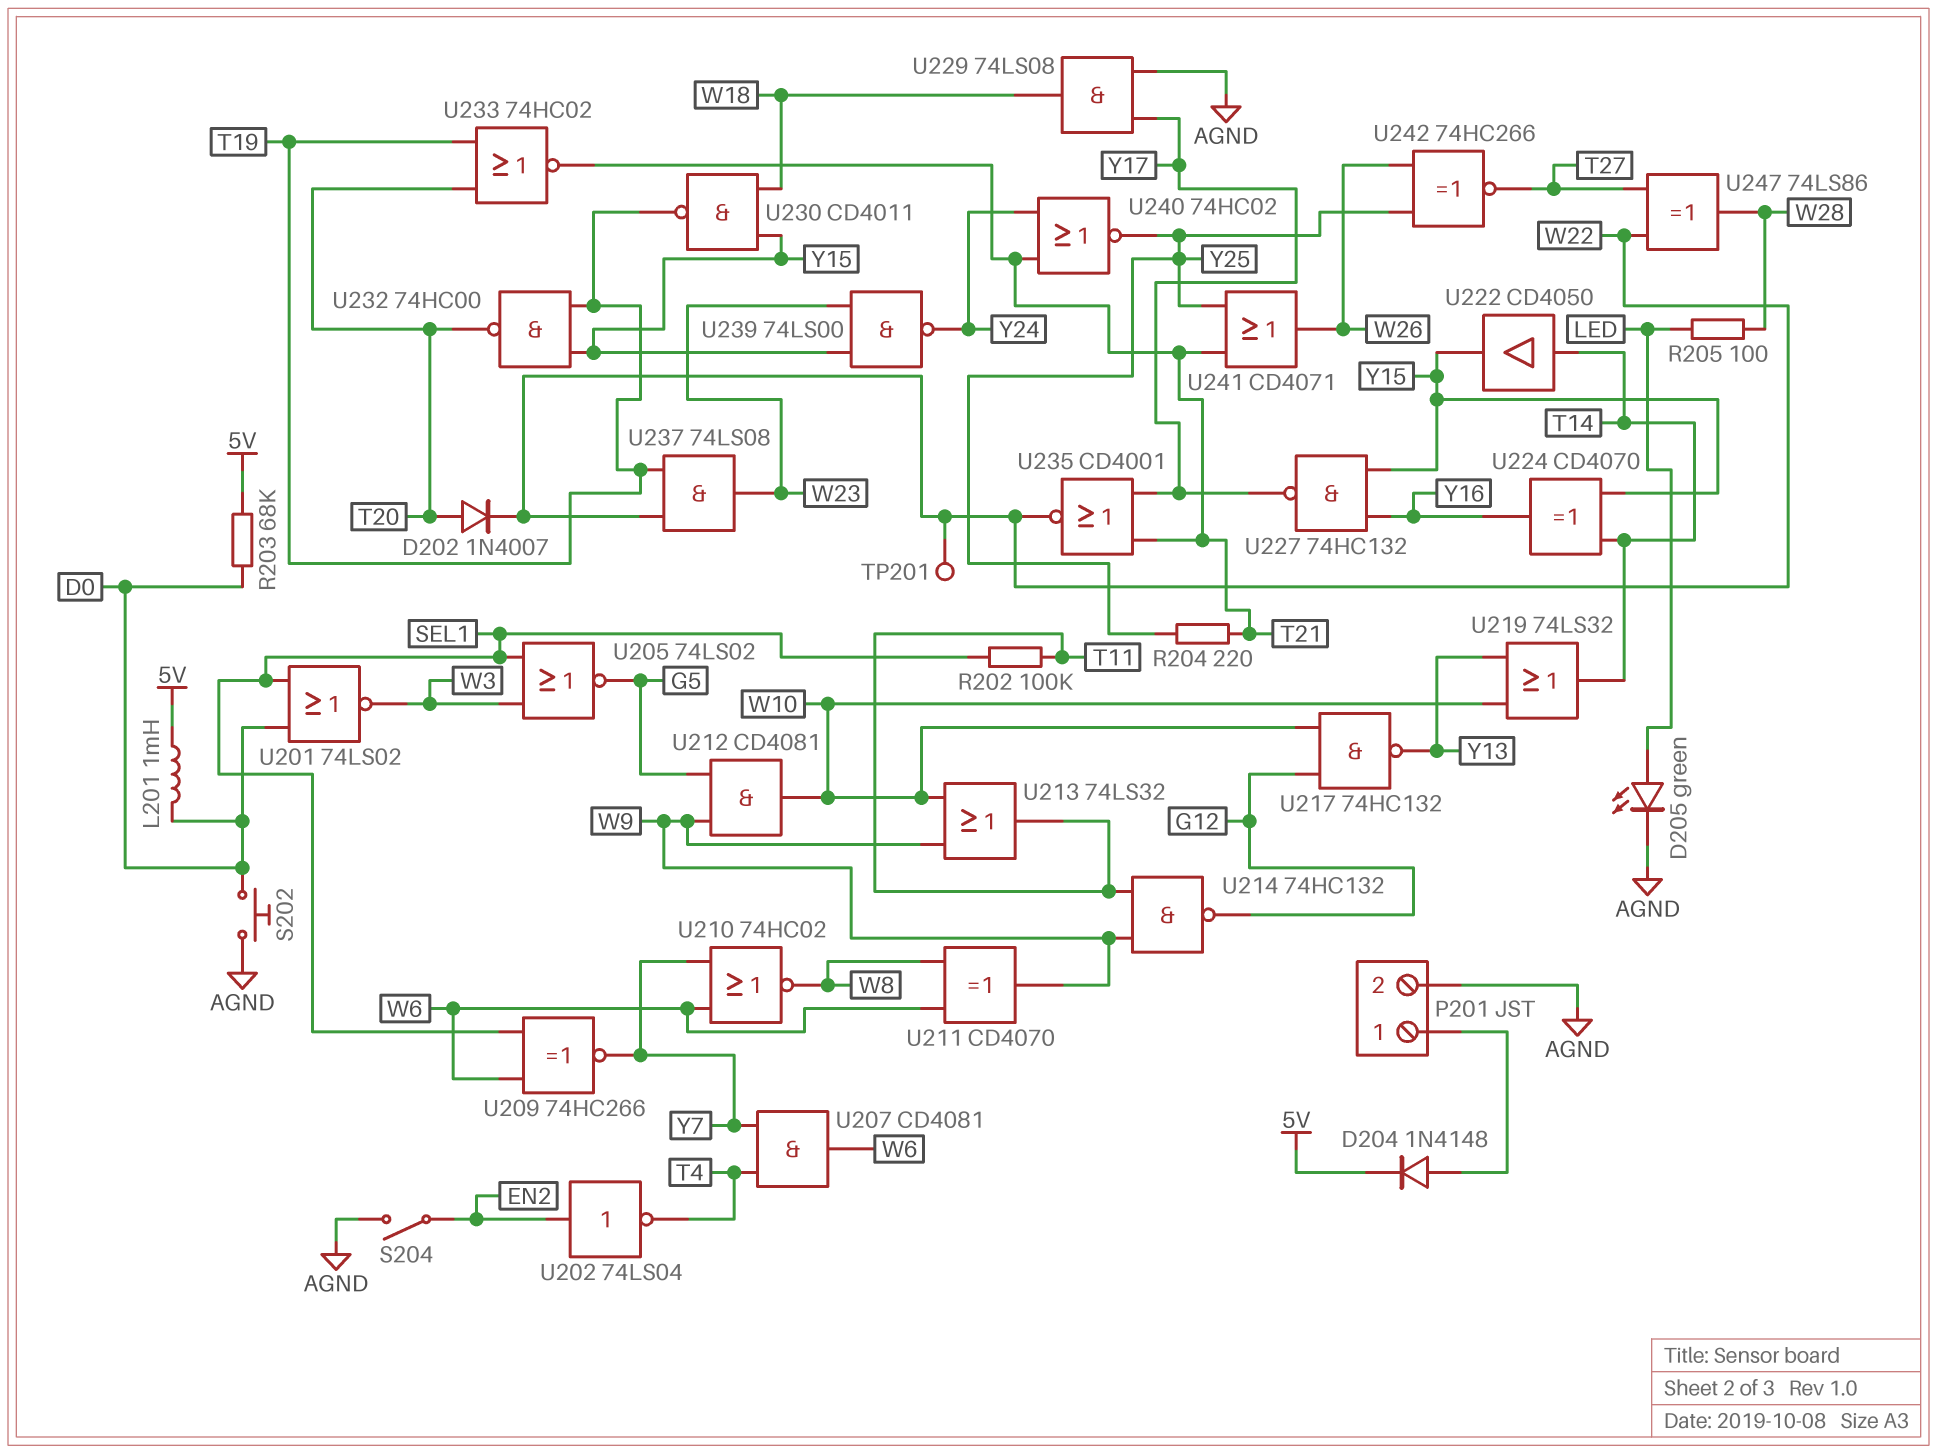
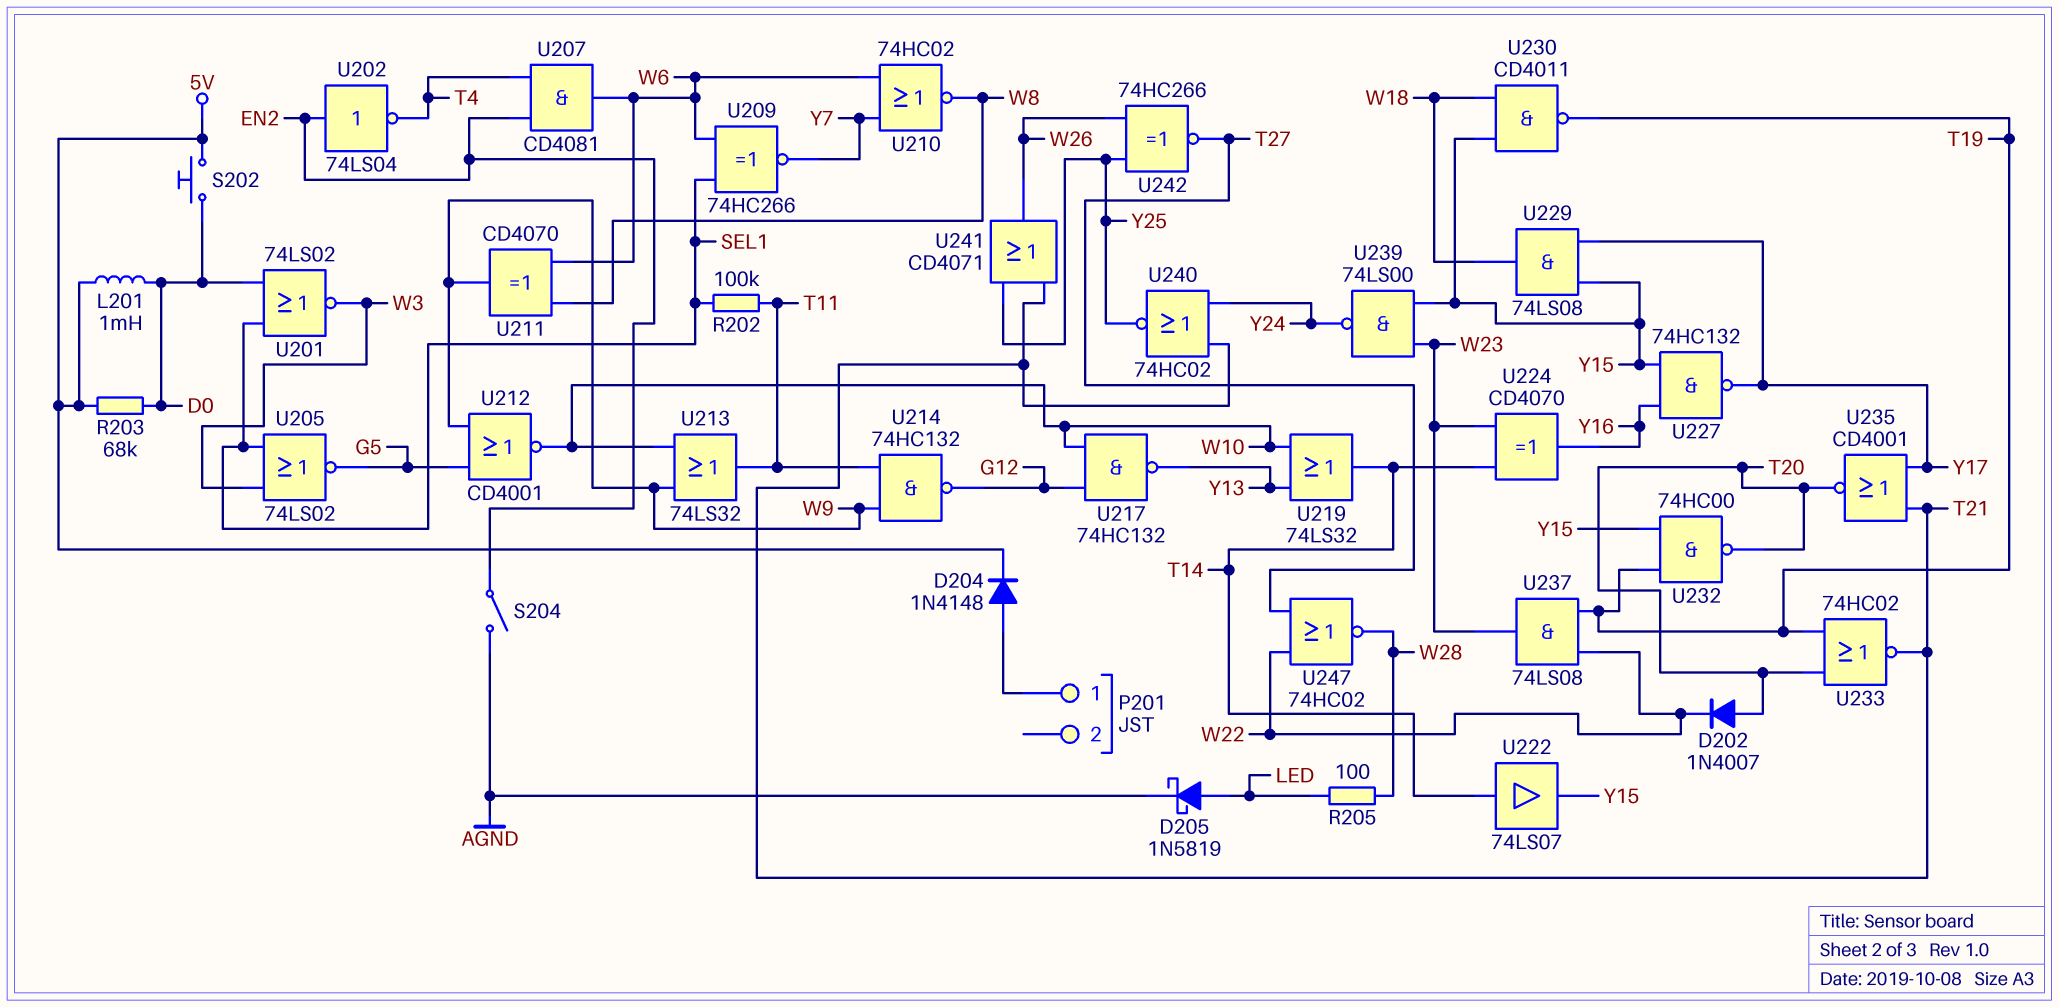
D205: LED green (A LED, K AGND) -> schottky 1N5819 (A LED, K AGND)
P201 pin 2: AGND -> none
R204: 220 (T21, Y25) -> none
S202: button (AGND, D0) -> button (5V, D0)
TP201: test point (W22) -> none
U207: AND CD4081 (in T4, in Y7, out W6) -> AND CD4081 (in EN2, in T4, out W6)
U212: AND CD4081 (in G5, in W9, out W10) -> NOR CD4001 (in G5, in W9, out W10)
U222: buffer CD4050 (in T14, out Y15) -> buffer 74LS07 (in T14, out Y15)
U224: XOR CD4070 (in T14, in Y15, out Y16) -> XOR CD4070 (in T14, in W23, out Y16)
U229: AND 74LS08 (in AGND, in Y17, out W18) -> AND 74LS08 (in Y15, in Y17, out W18)
U235: NOR CD4001 (in T21, in Y17, out W22) -> NOR CD4001 (in T21, in Y17, out T20)
U247: XOR 74LS86 (in T27, in W22, out W28) -> NOR 74HC02 (in T27, in W22, out W28)

